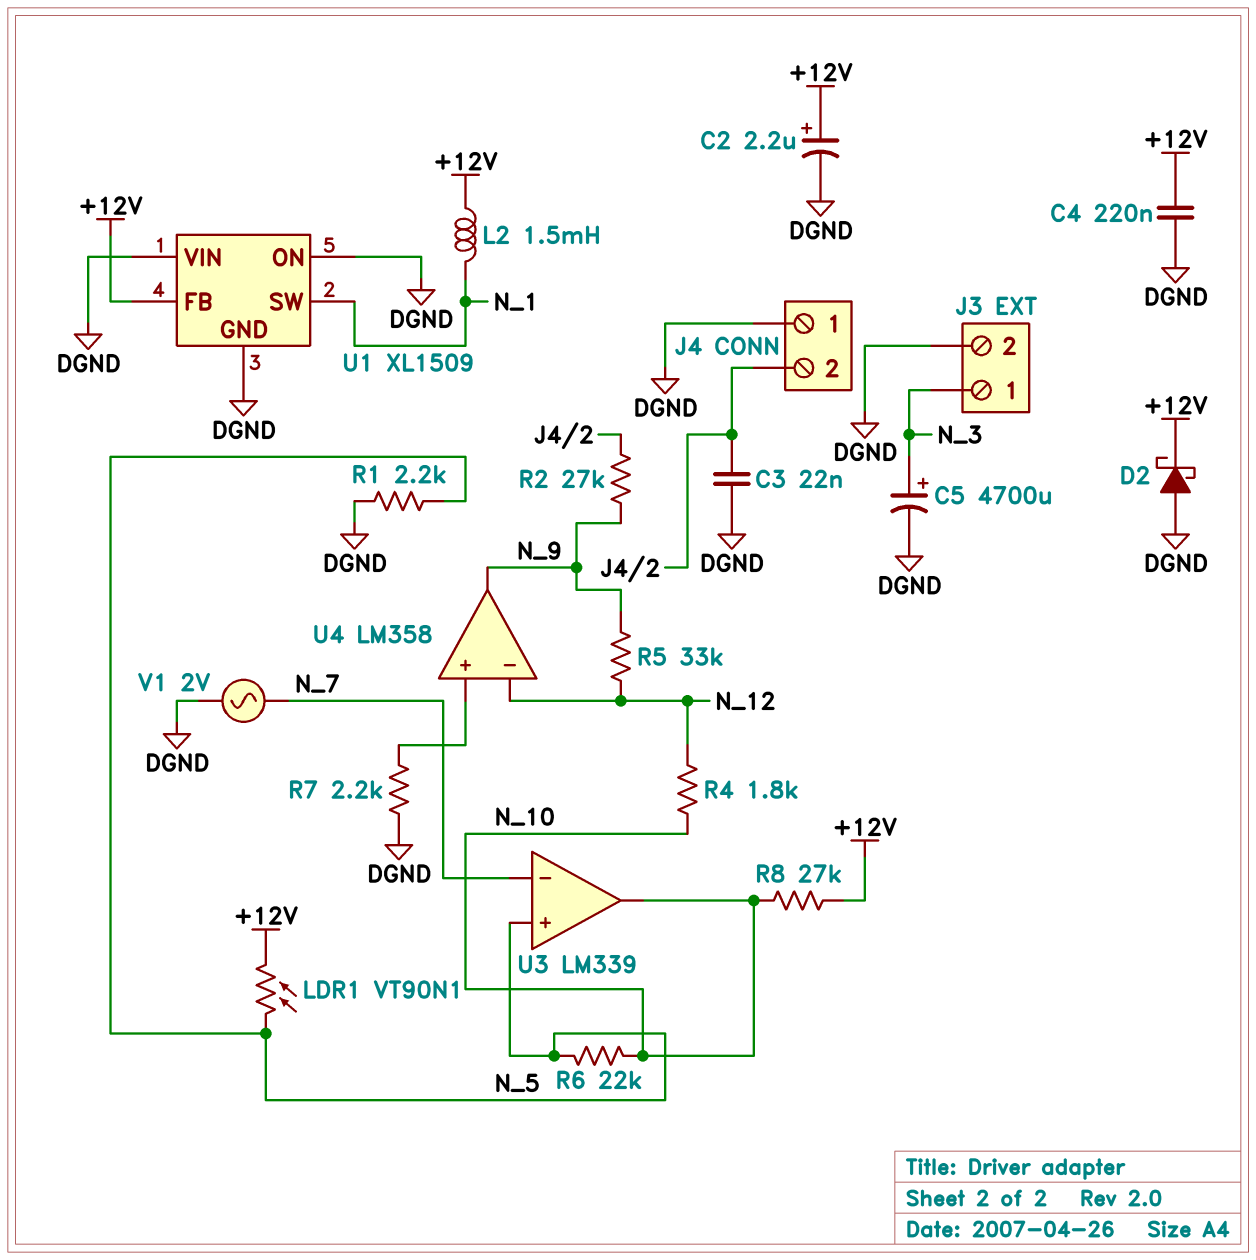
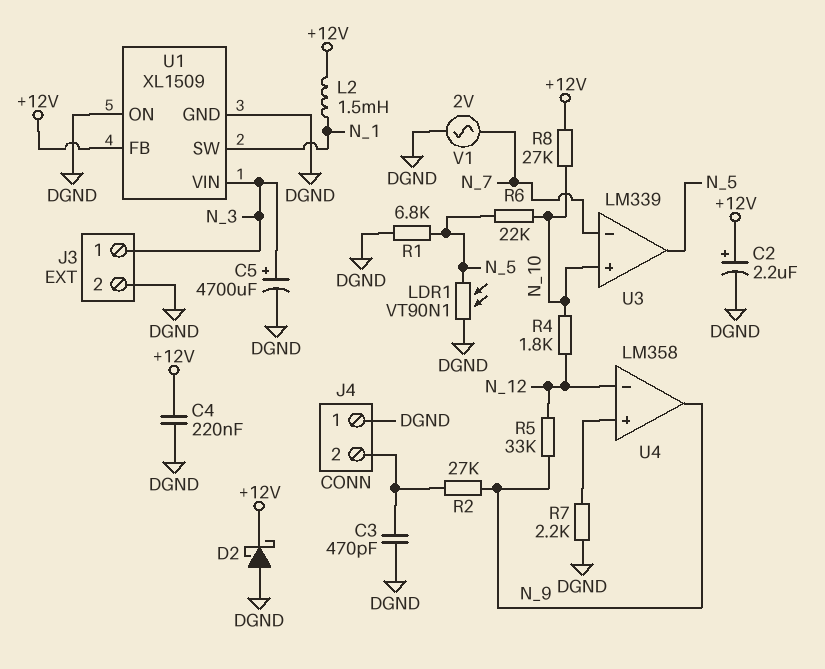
C3: 22nF (DGND, J4/2) -> 470pF (DGND, J4/2)
LDR1: VT90N1 (+12V, N_5) -> VT90N1 (DGND, N_5)
R1: 2.2k (DGND, N_5) -> 6.8k (DGND, N_5)
U1 pin VIN: DGND -> N_3
U3 pin in+: N_5 -> N_10
U3 pin out: N_10 -> N_5

